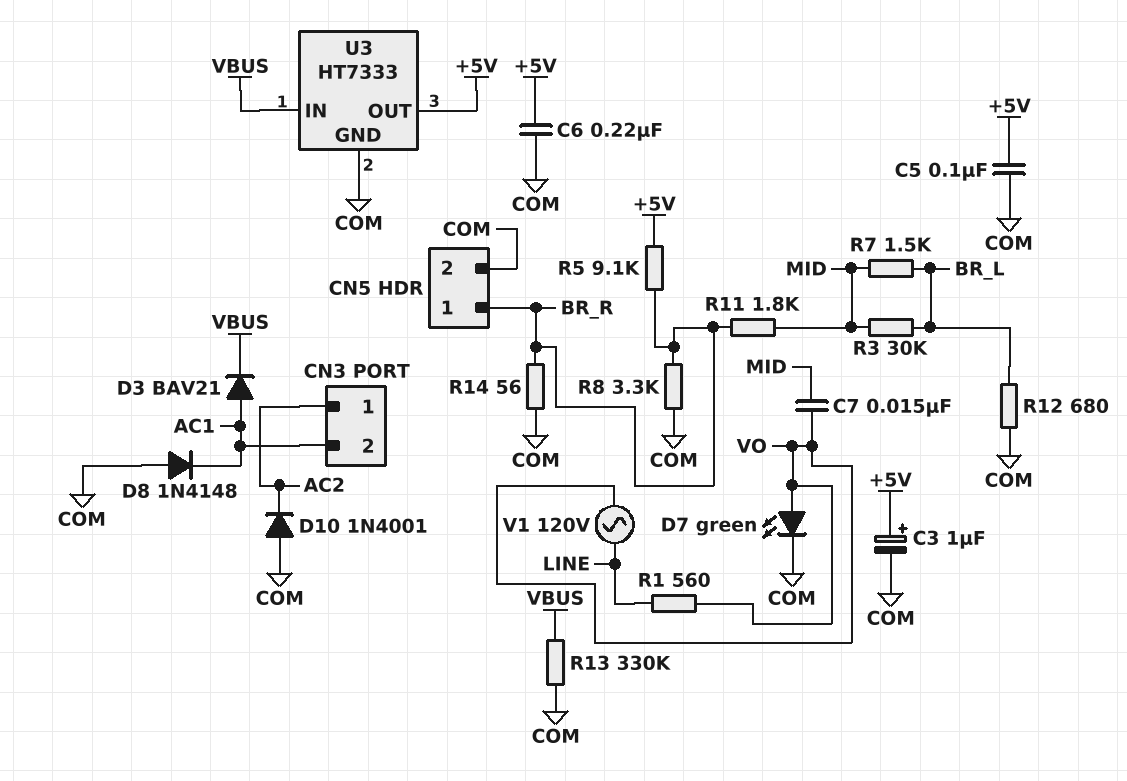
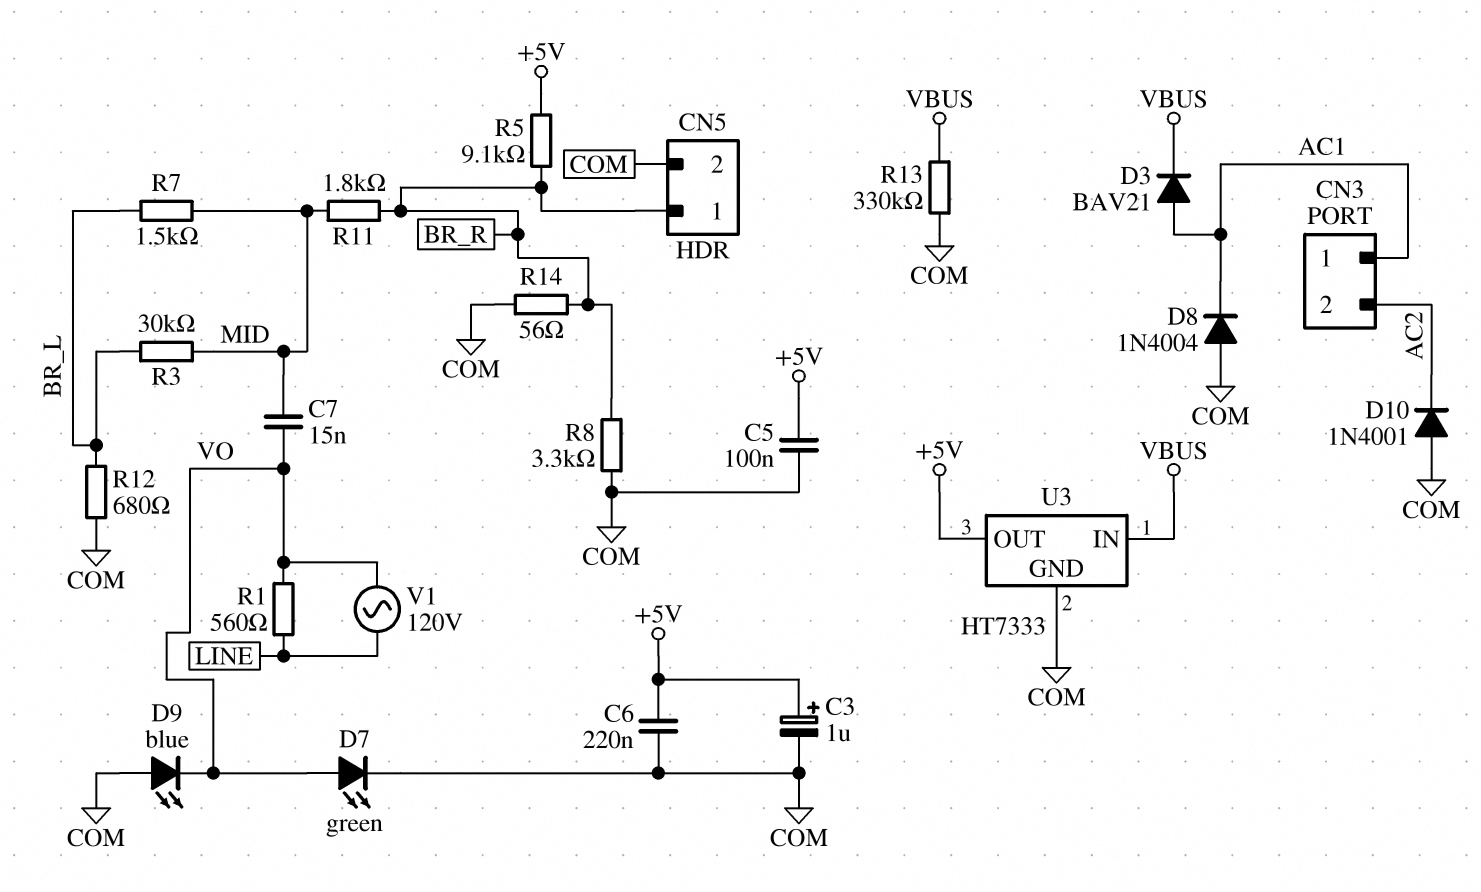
CN3 pin 1: AC2 -> AC1
CN3 pin 2: AC1 -> AC2
D8: diode 1N4148 (A COM, K AC1) -> diode 1N4004 (A COM, K AC1)
D9: none -> LED blue (A COM, K VO)

